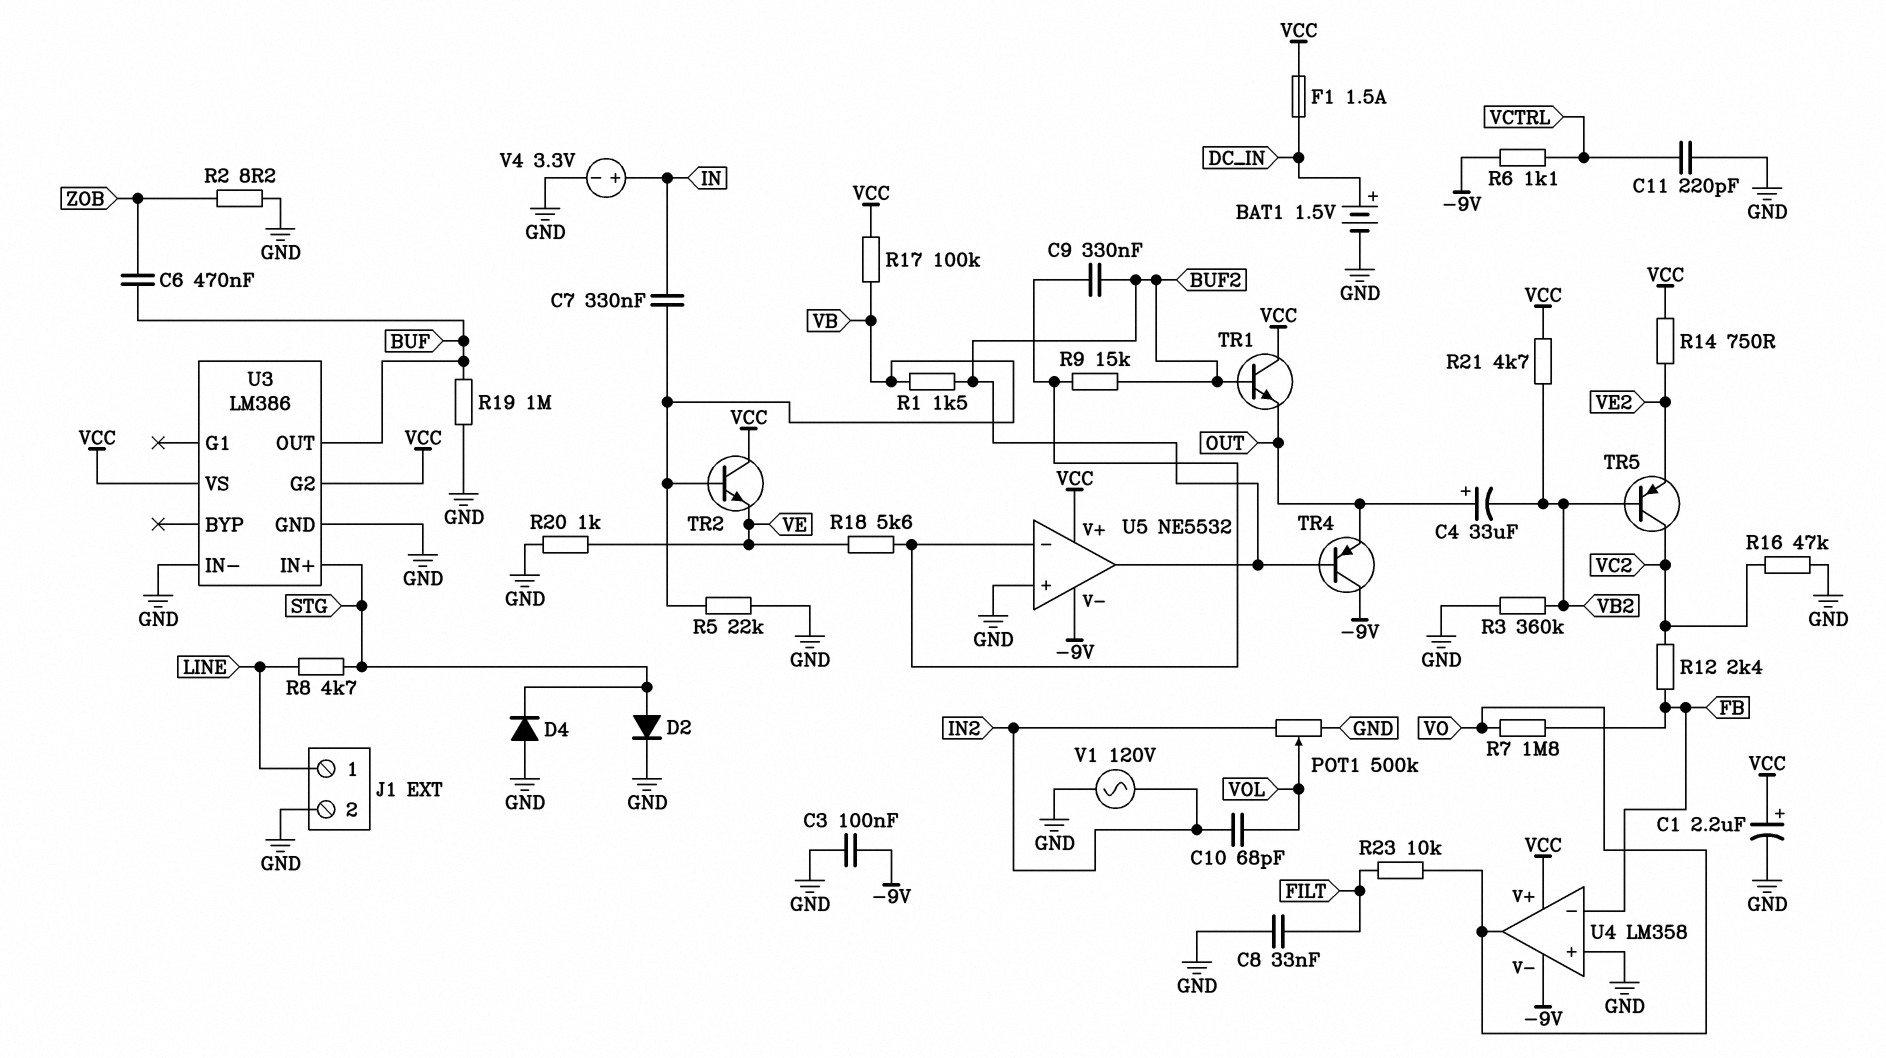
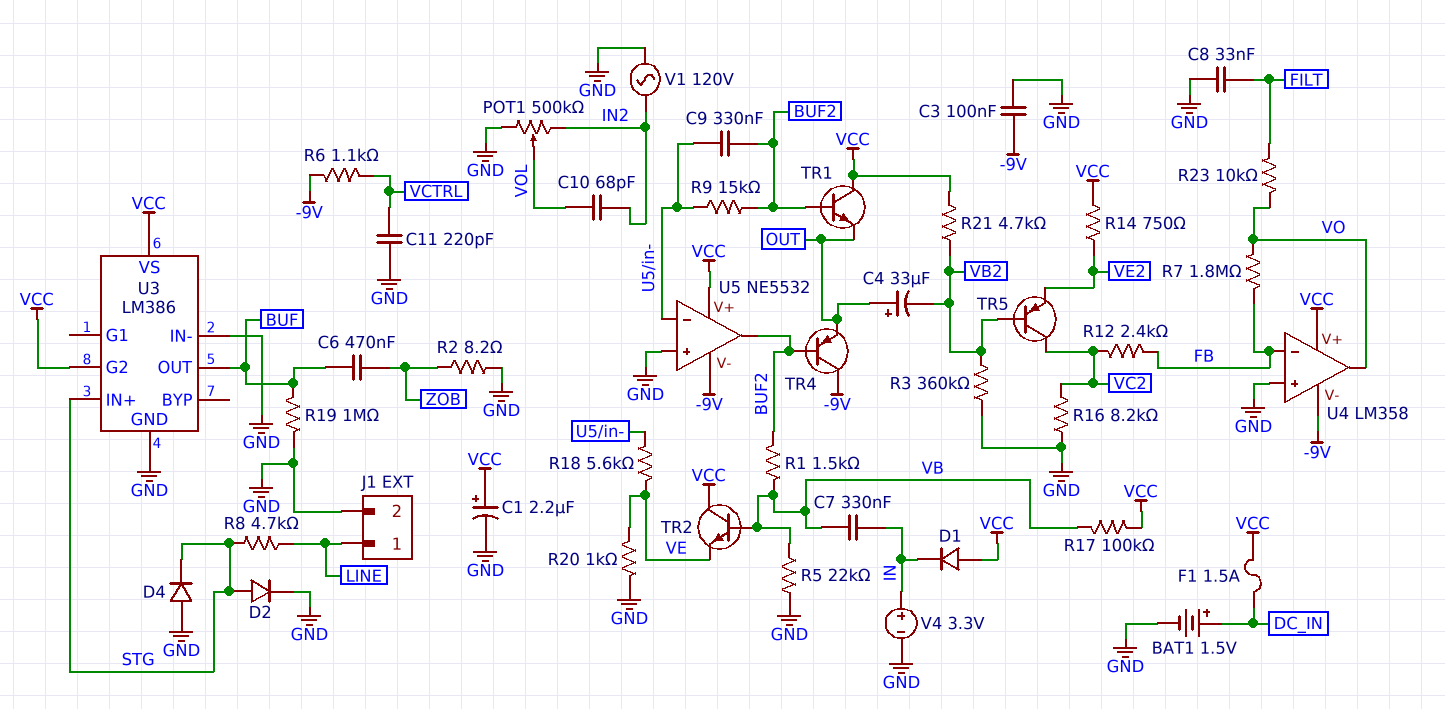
D1: none -> diode (A VCC, K IN)
R16: 47k (GND, VC2) -> 8.2k (GND, VC2)

